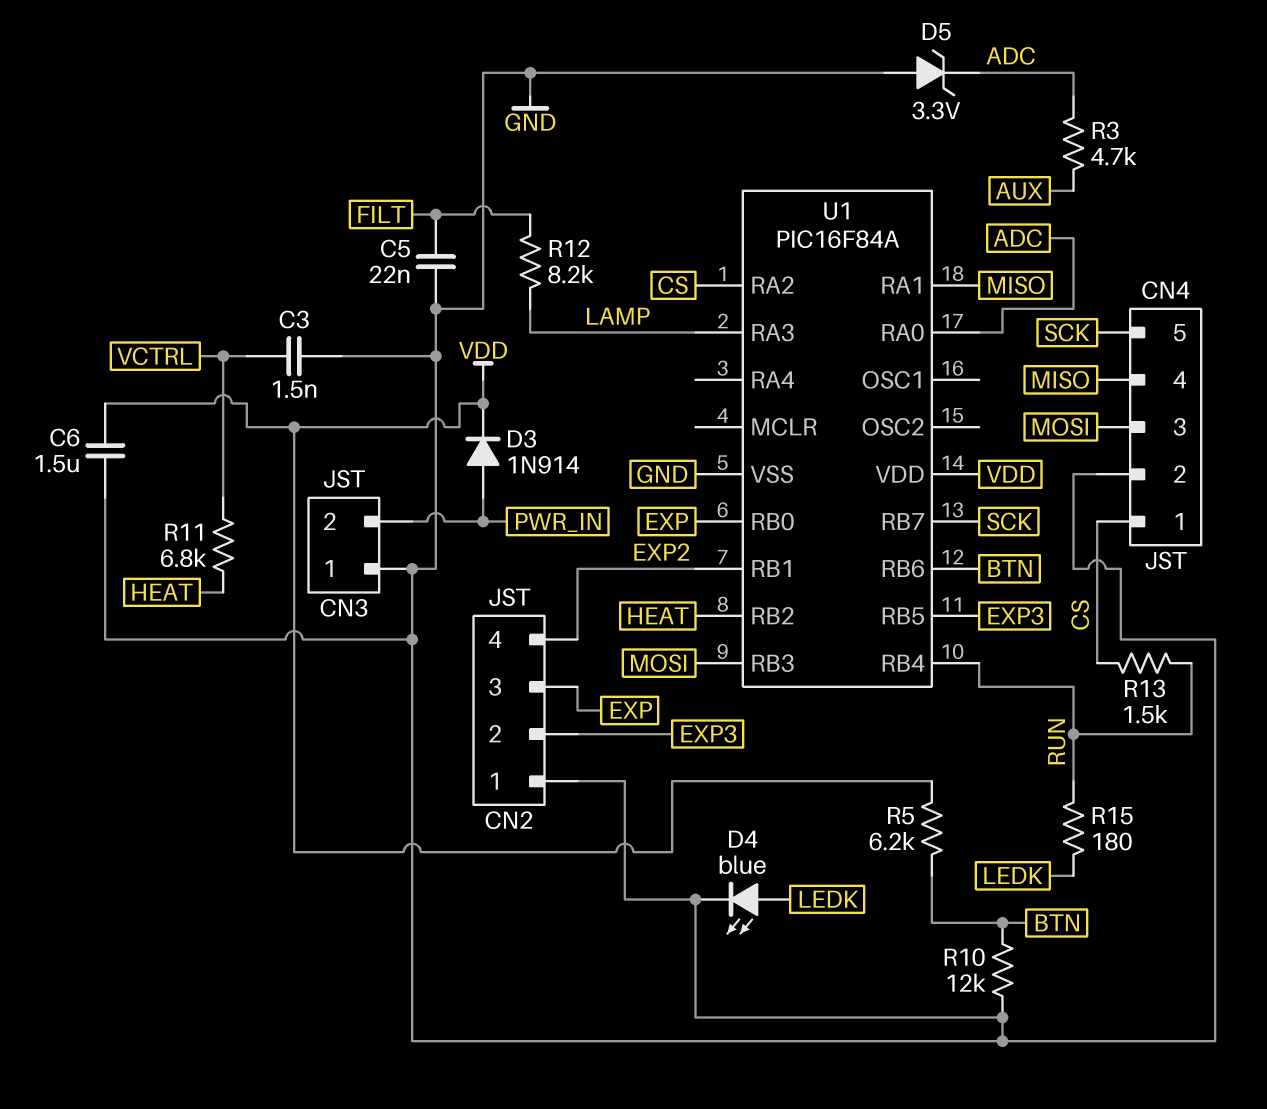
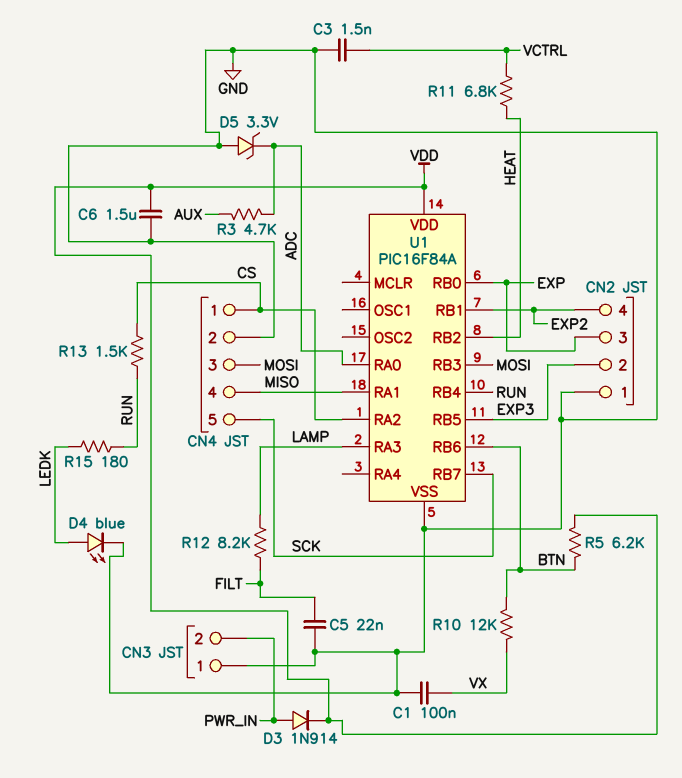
C1: none -> 100nF (GND, VX)
R10: 12k (BTN, GND) -> 12k (BTN, VX)

